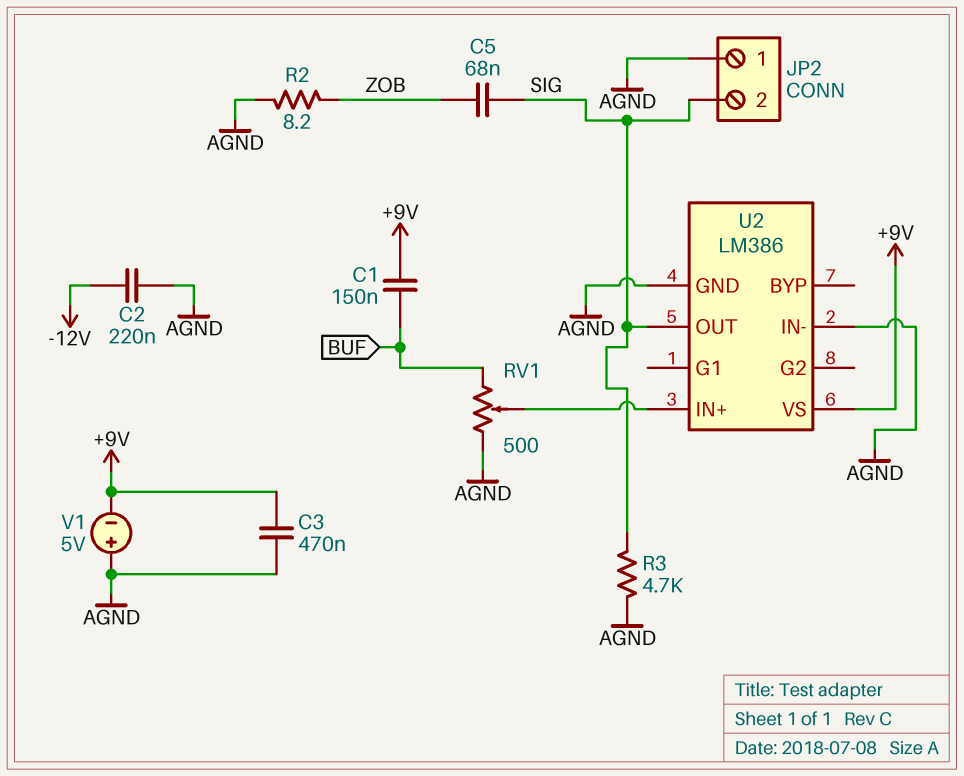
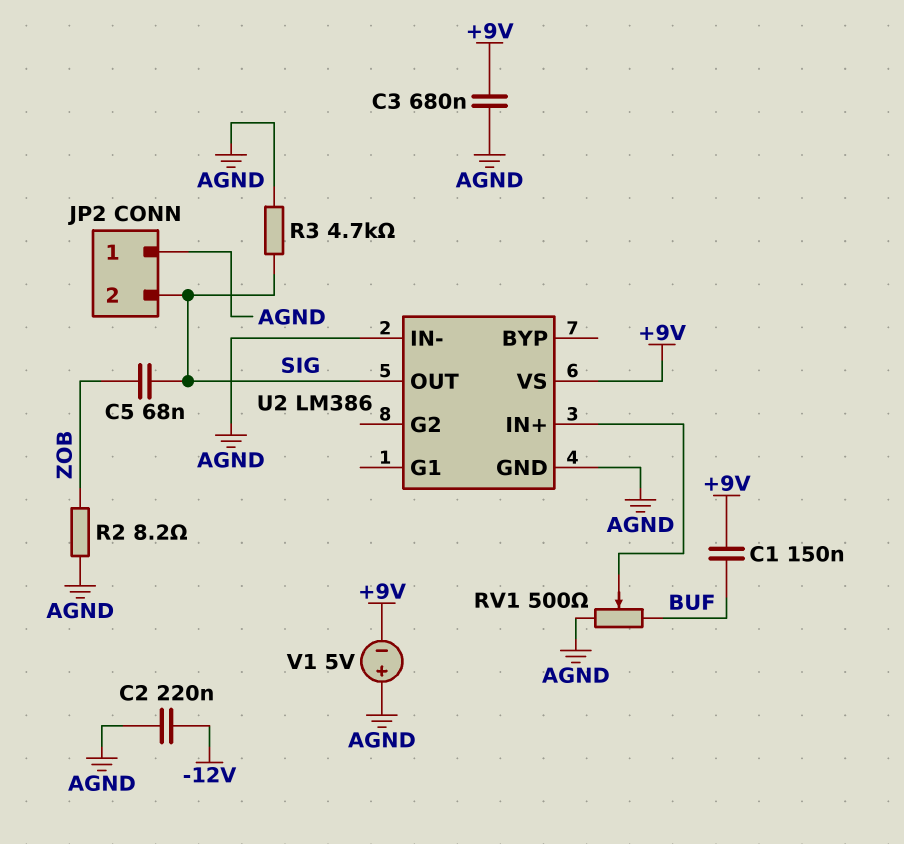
C3: 470nF (+9V, AGND) -> 680nF (+9V, AGND)

